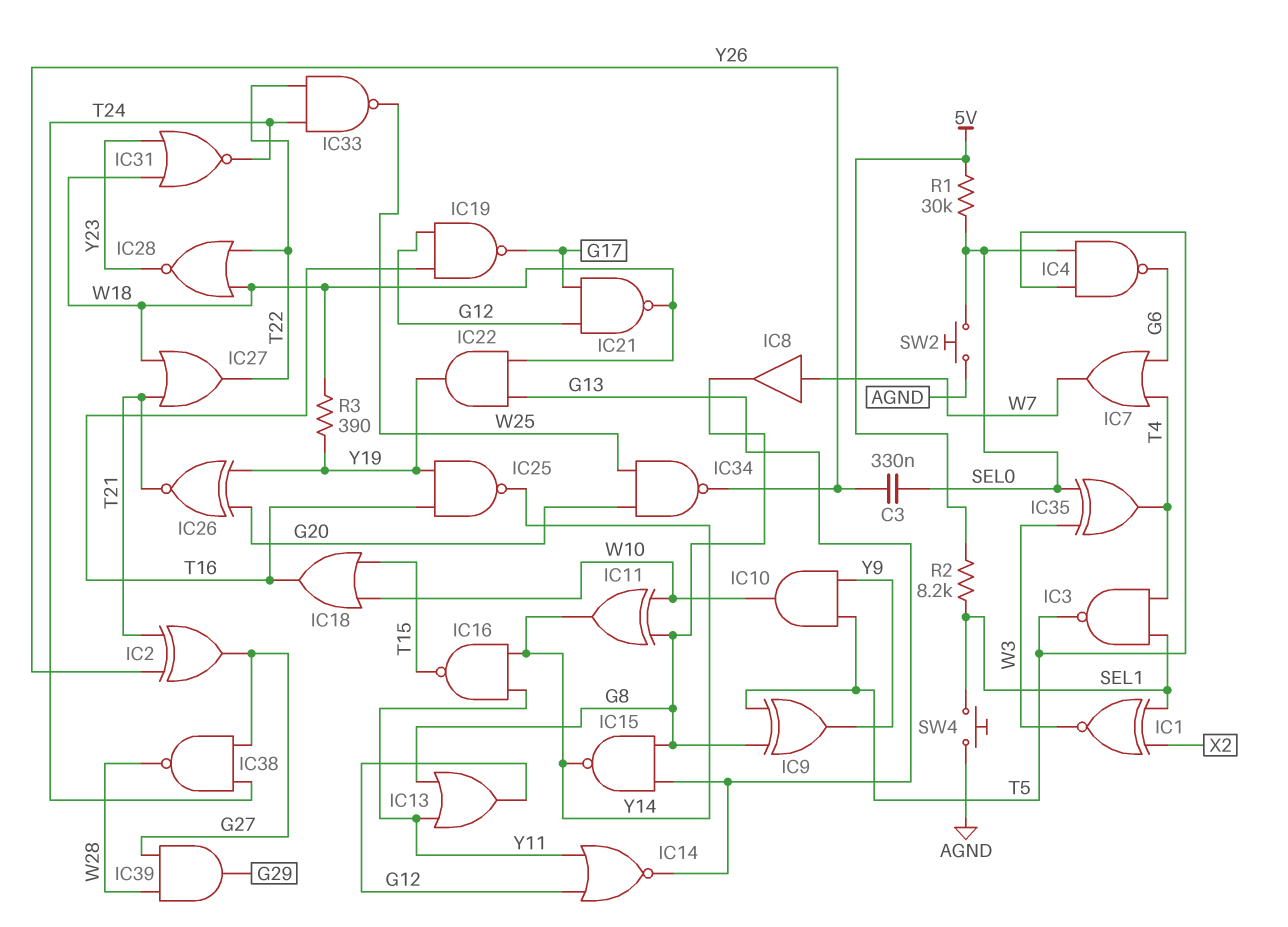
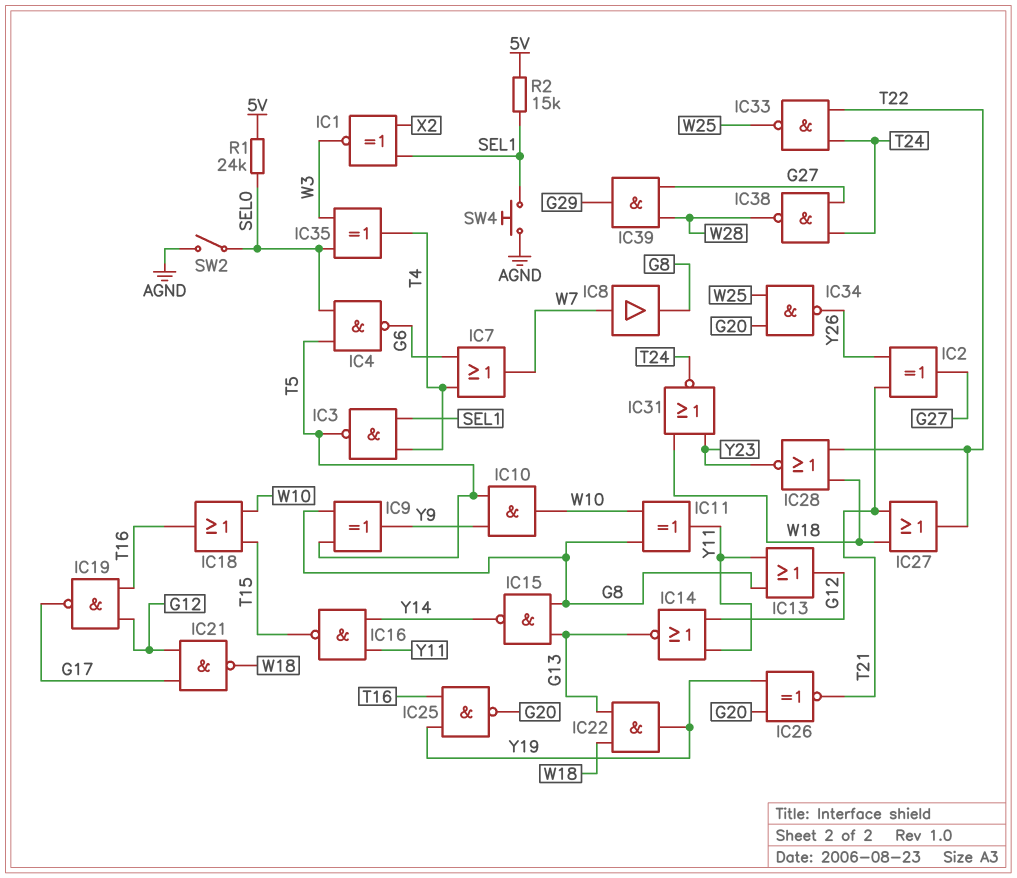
C3: 330nF (SEL0, Y26) -> none
IC11: XOR (in G8, in W10, out Y14) -> XOR (in G8, in W10, out Y11)
IC25: NAND (in T16, in Y19, out Y14) -> NAND (in T16, in Y19, out G20)
R1: 30k (5V, SEL0) -> 24k (5V, SEL0)
R2: 8.2k (5V, SEL1) -> 15k (5V, SEL1)
R3: 390 (W18, Y19) -> none
SW2: button (AGND, SEL0) -> switch (AGND, SEL0)

